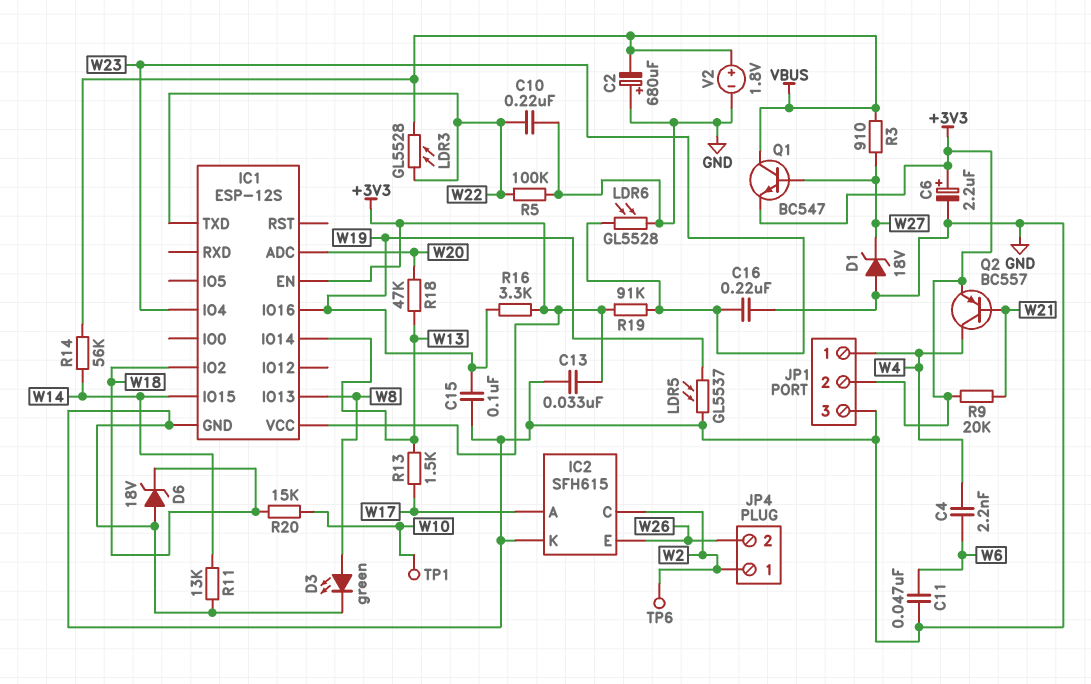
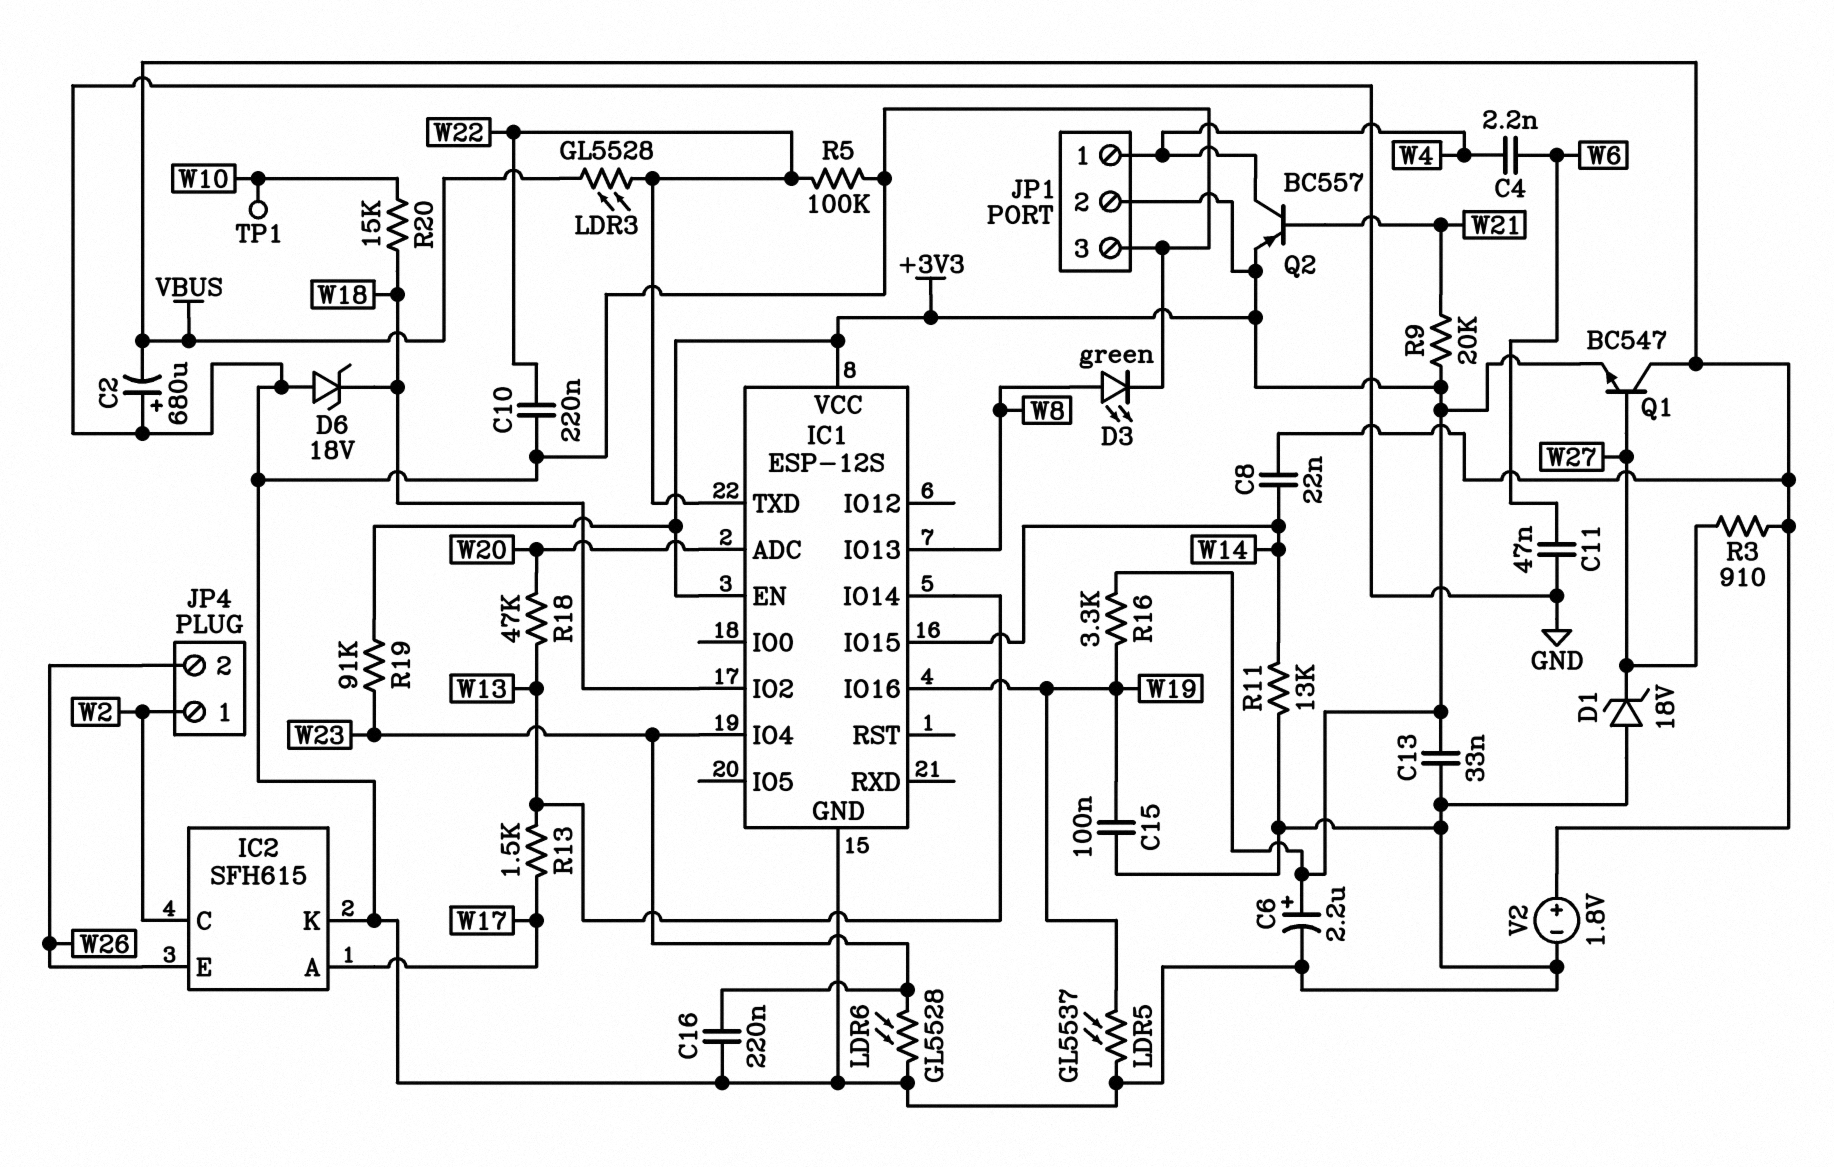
C8: none -> 22nF (VBUS, W14)
R14: 56k (VBUS, W14) -> none
TP6: test point (W2) -> none

